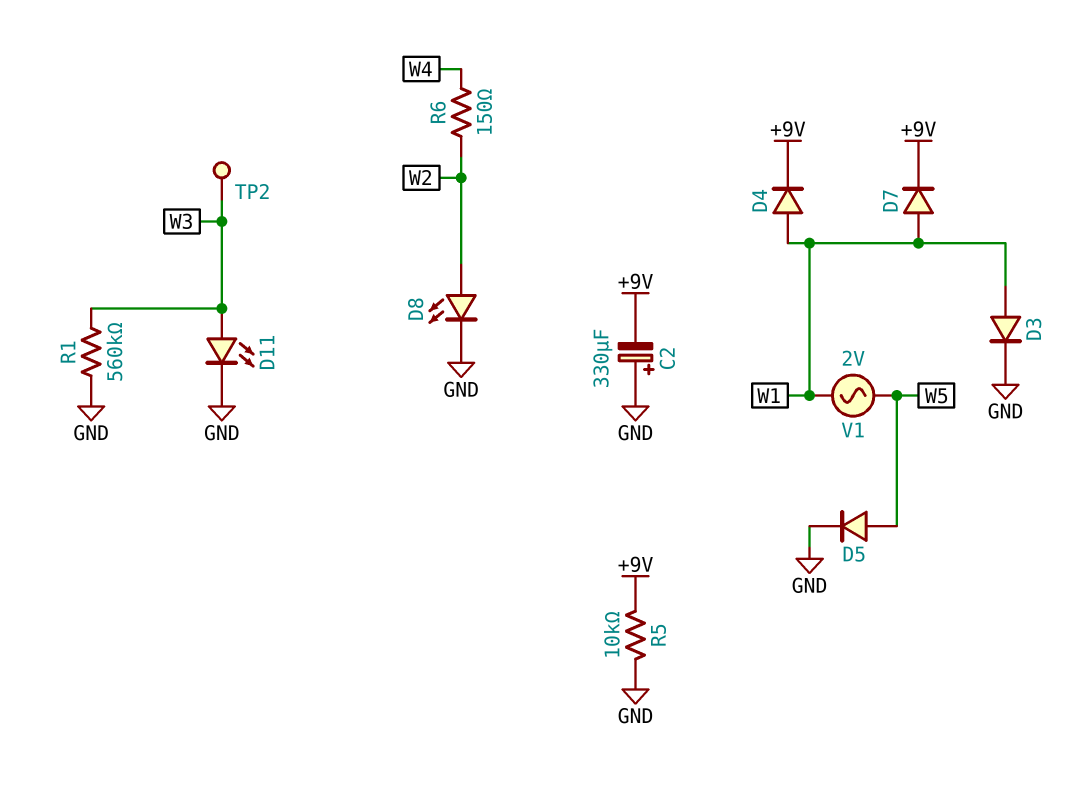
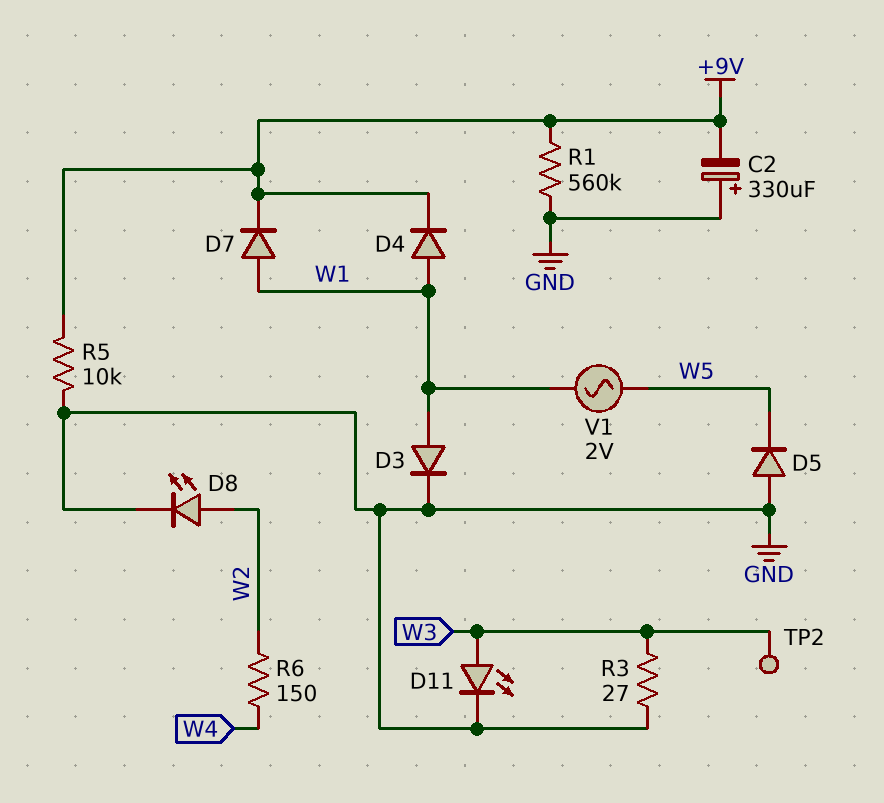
D5: diode (A W5, K GND) -> diode (A GND, K W5)
R1: 560k (GND, W3) -> 560k (+9V, GND)
R3: none -> 27 (GND, W3)

